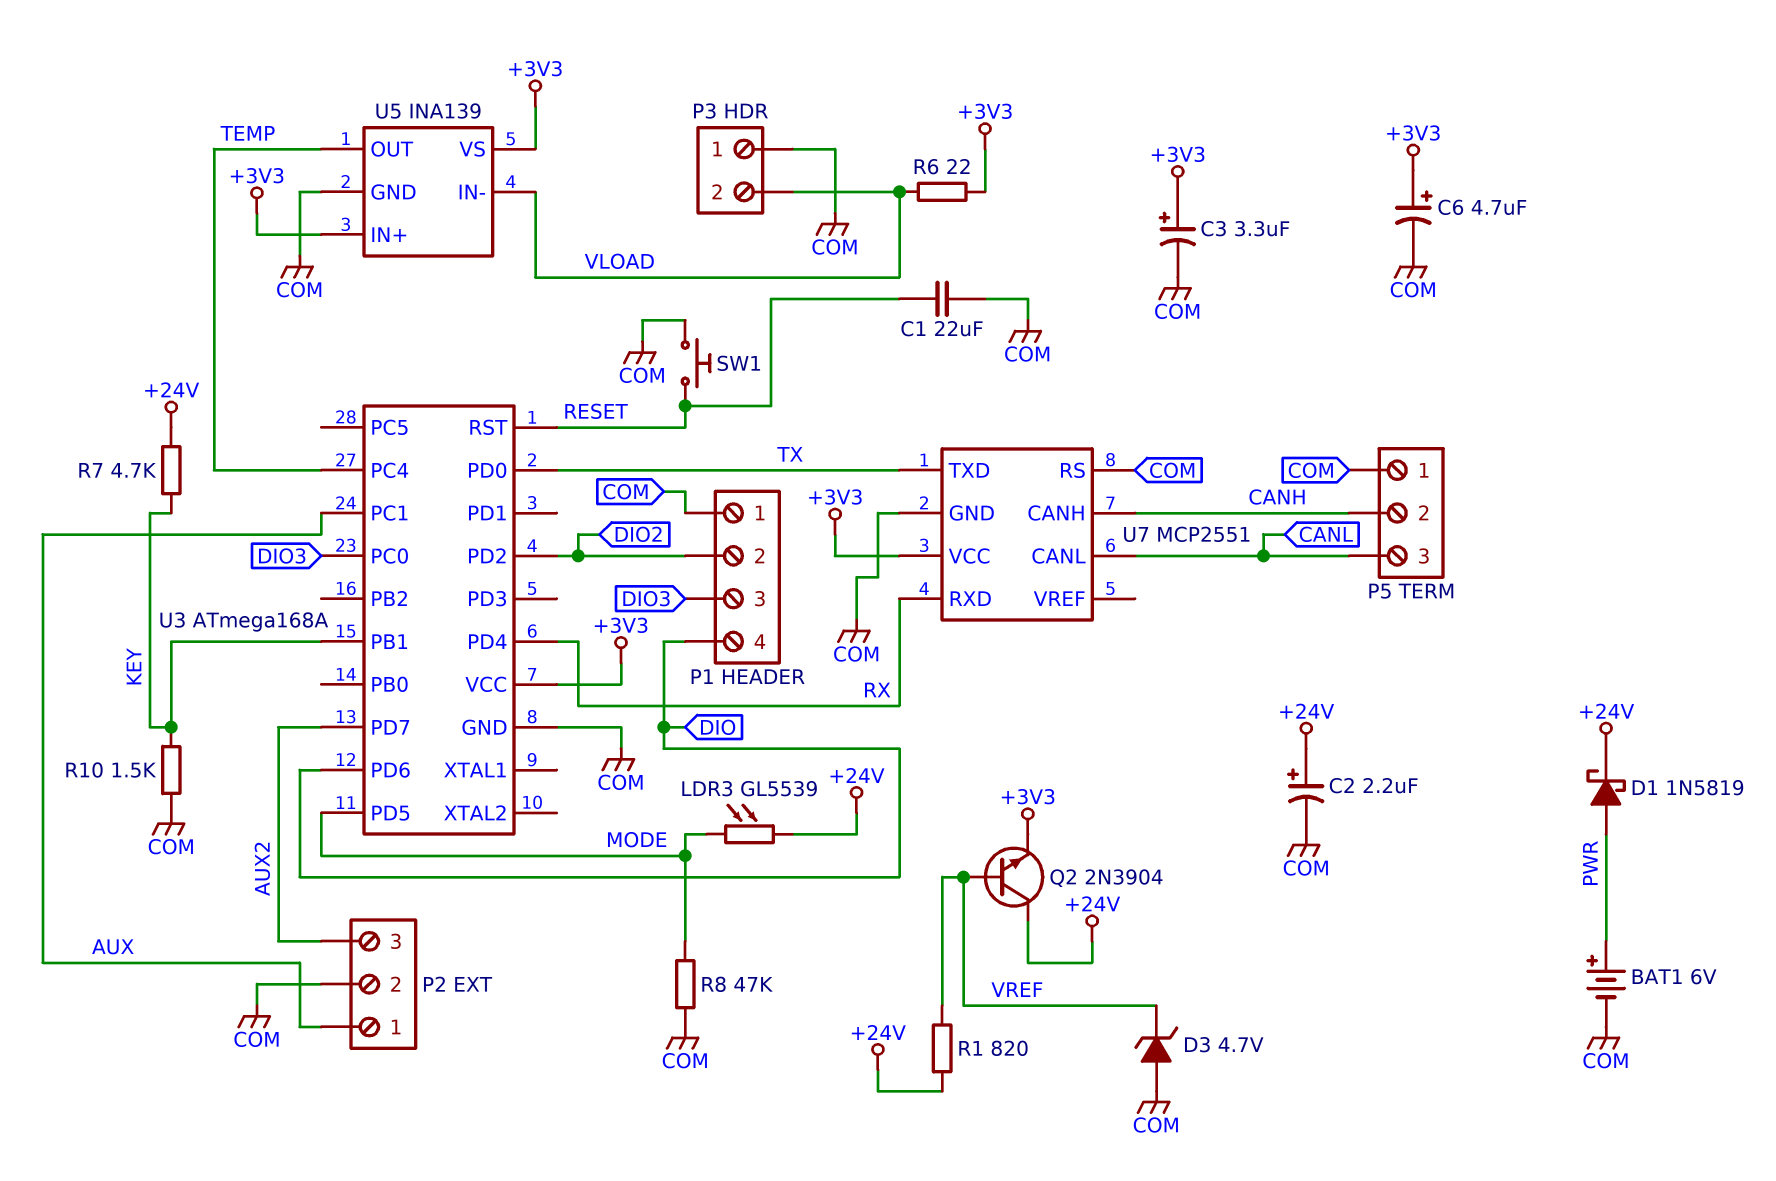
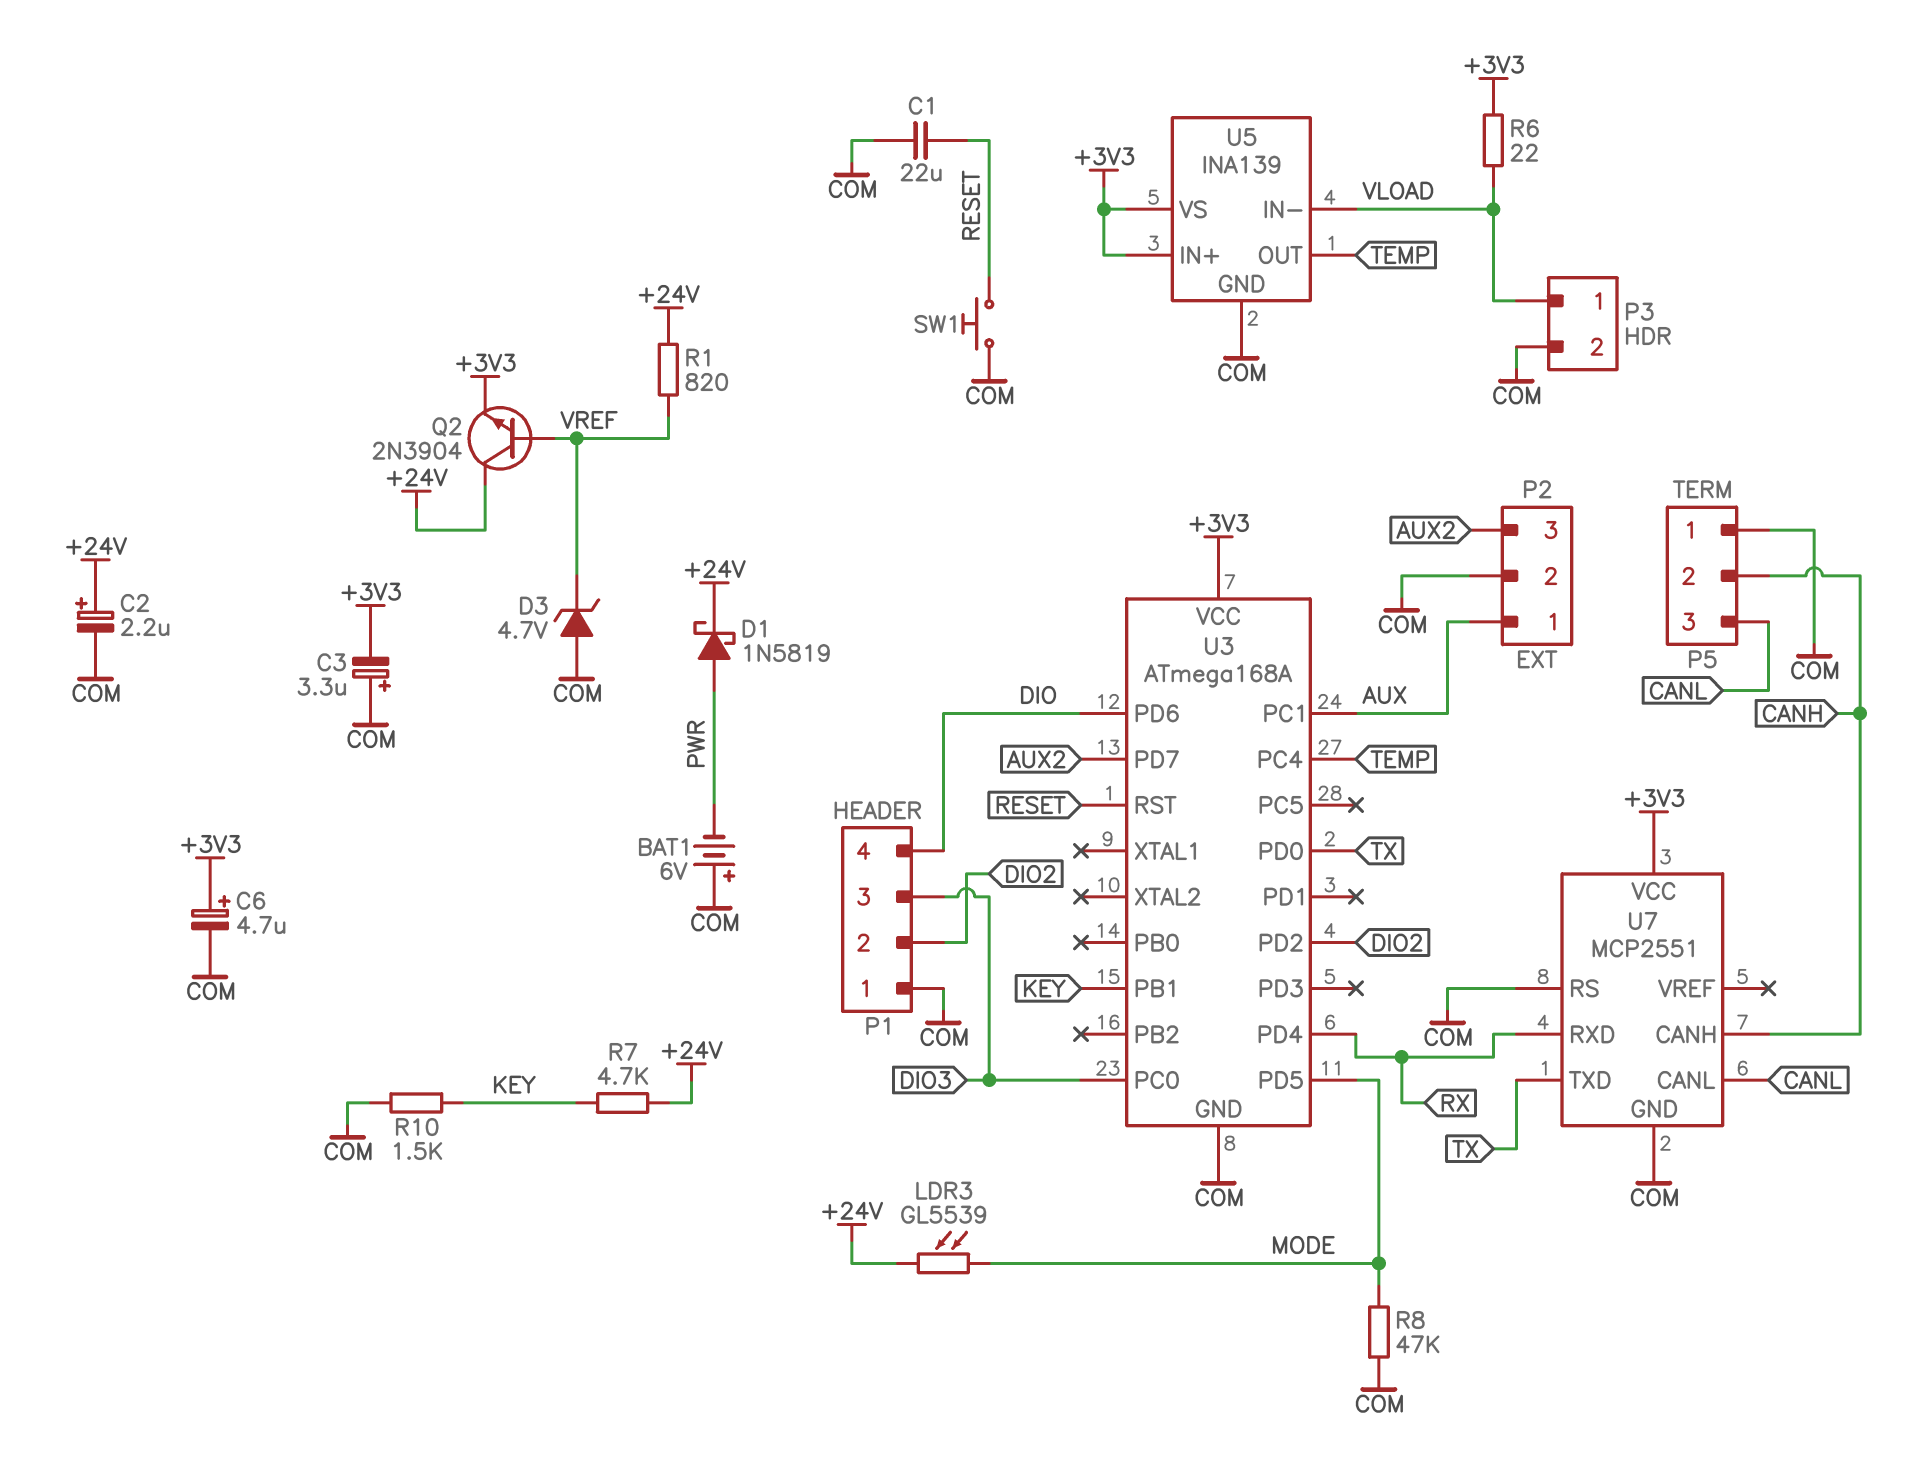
BAT1: 6V (plus PWR, minus COM) -> 6V (plus COM, minus PWR)
C3: 3.3uF (plus +3V3, minus COM) -> 3.3uF (plus COM, minus +3V3)
P3 pin 1: COM -> VLOAD
P3 pin 2: VLOAD -> COM

